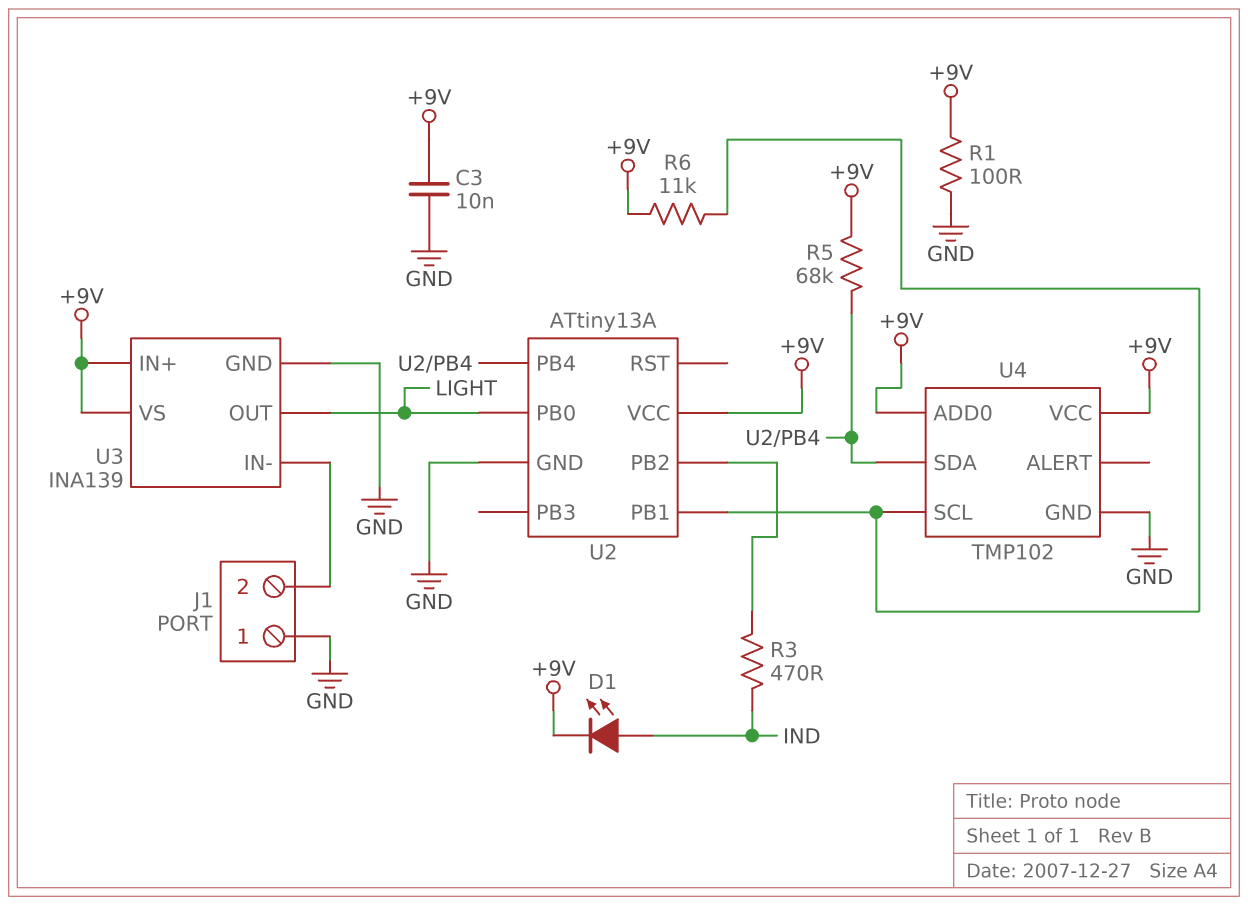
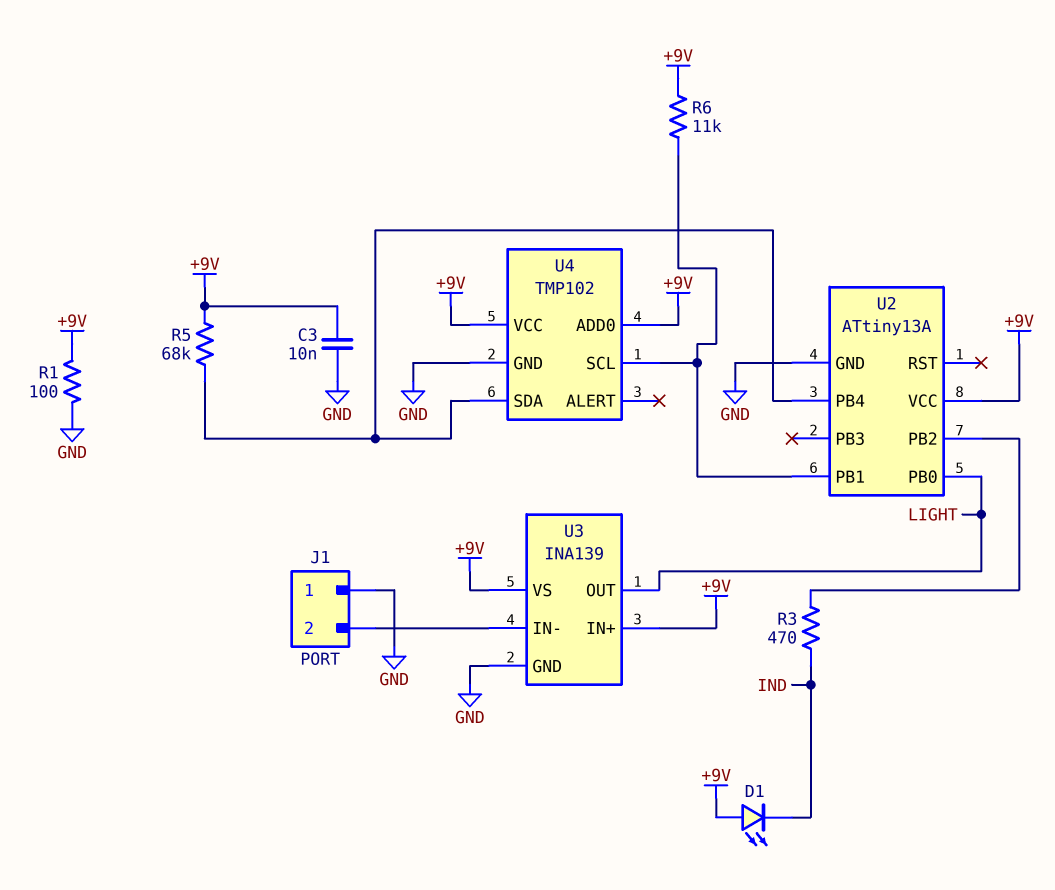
D1: LED (A IND, K +9V) -> LED (A +9V, K IND)

